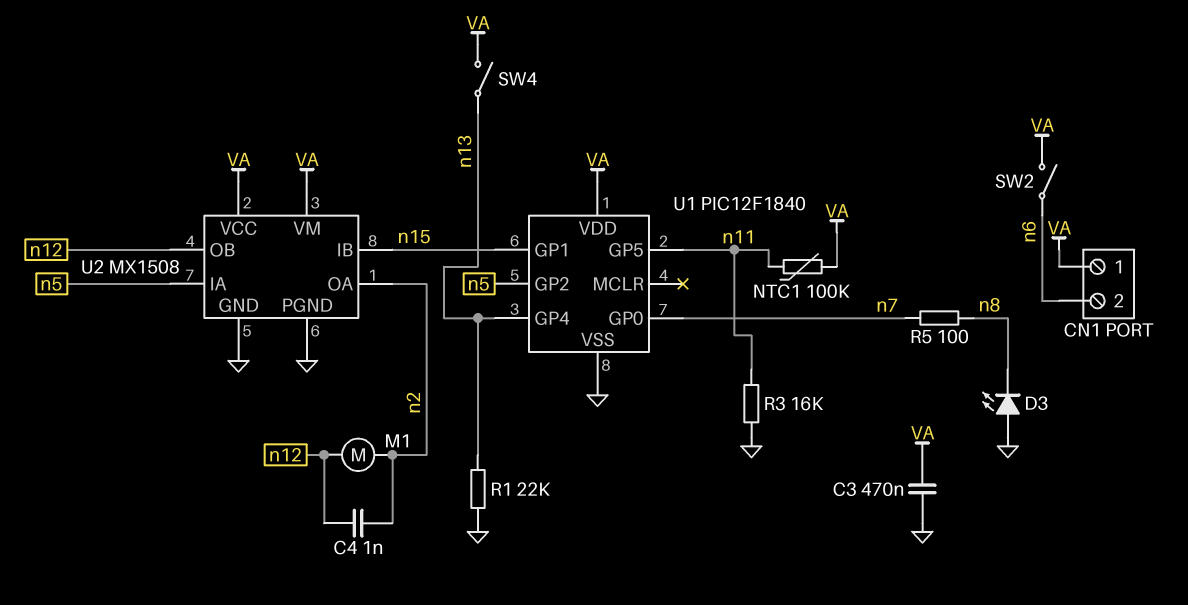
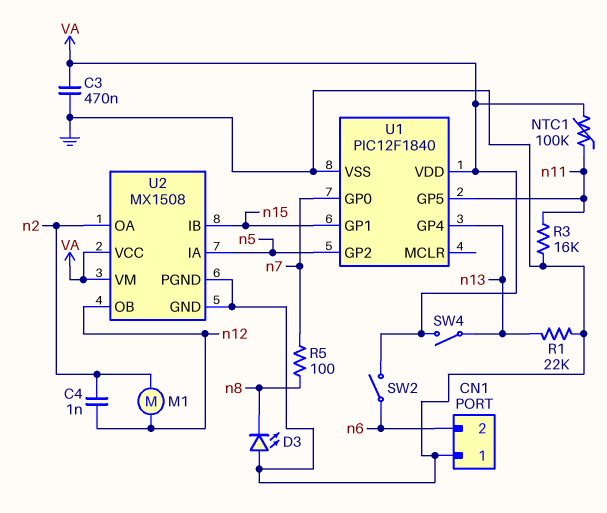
CN1 pin 1: VA -> GND

